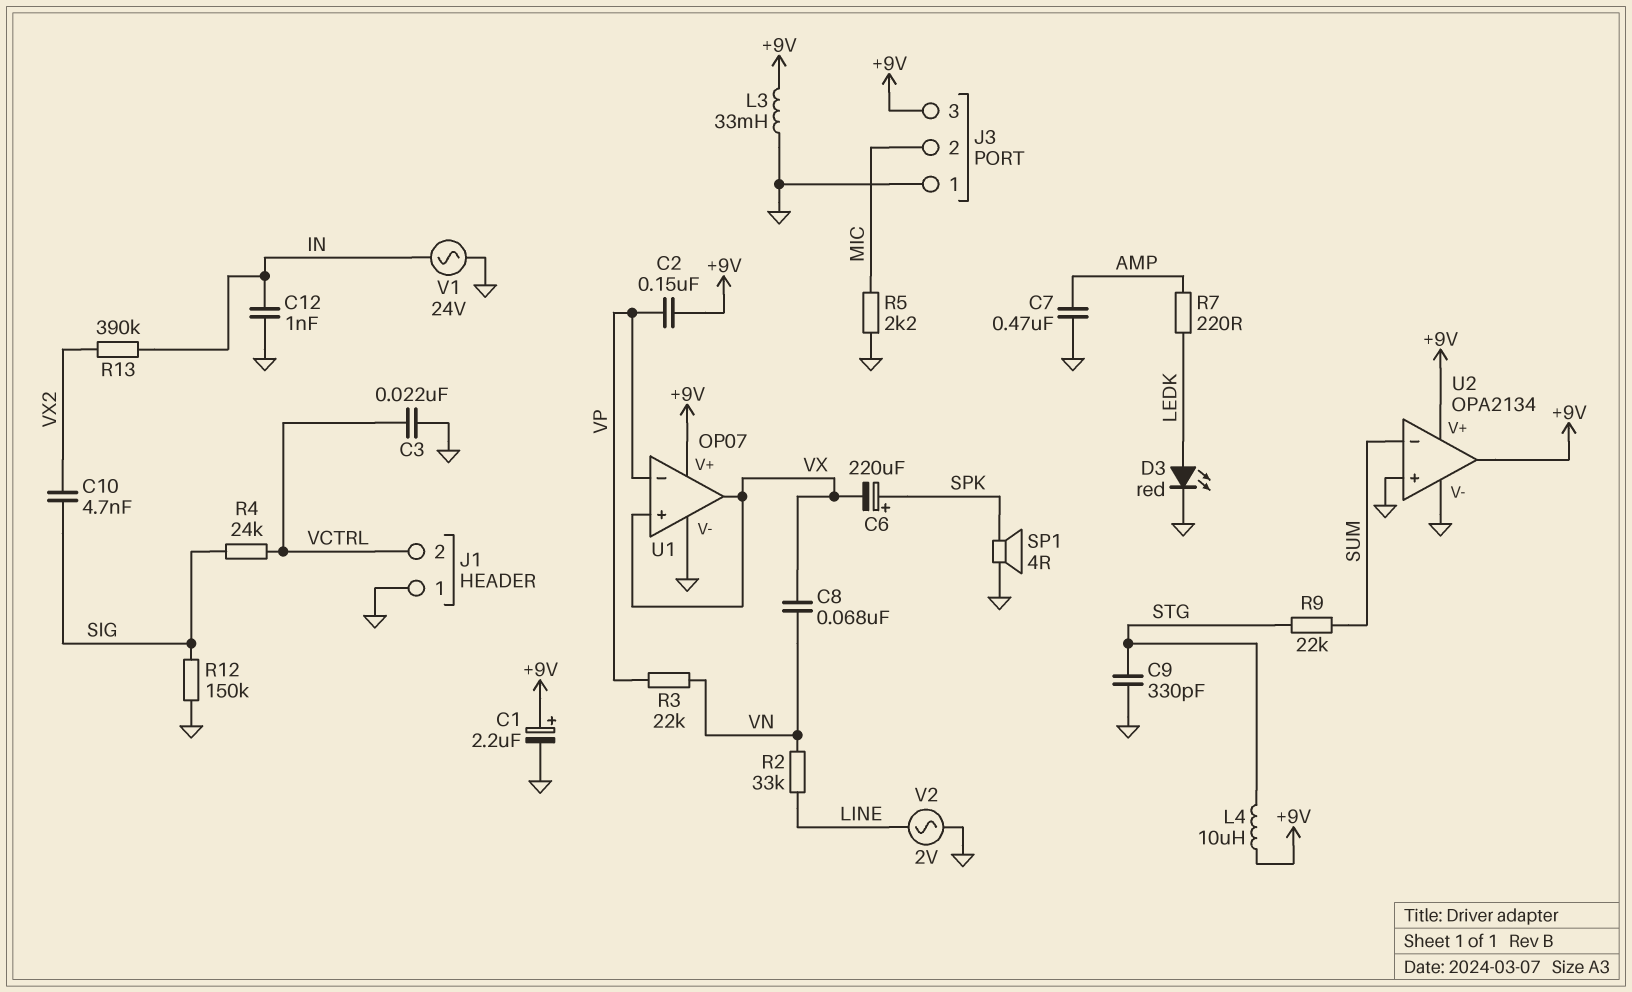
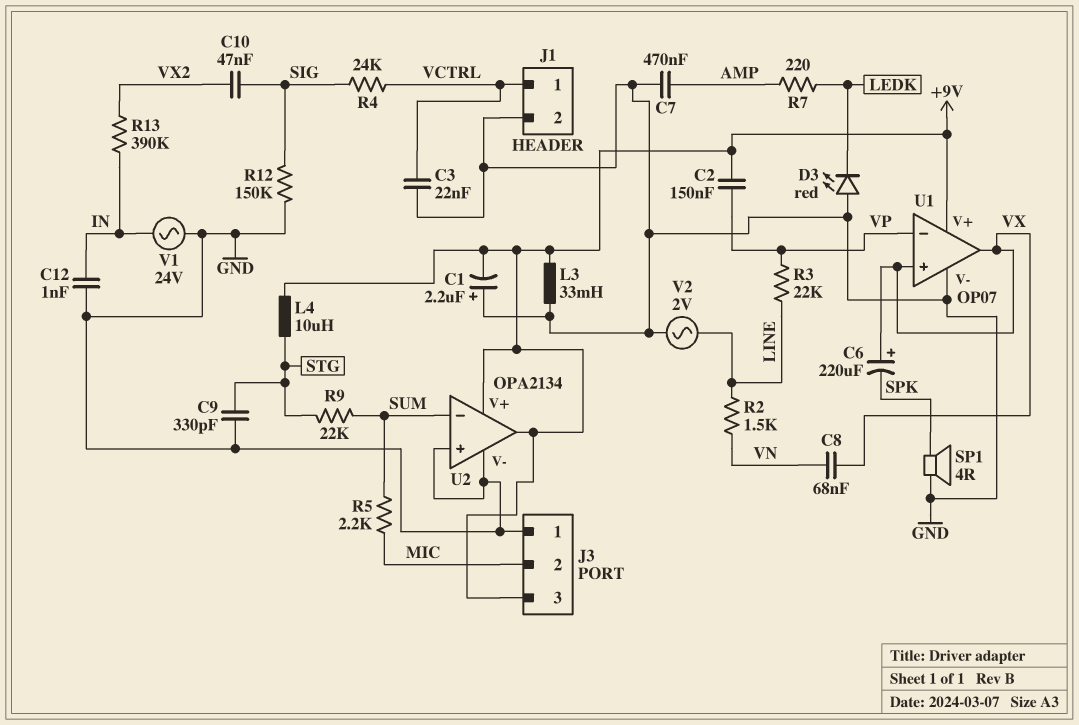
C1: 2.2uF (plus +9V, minus GND) -> 2.2uF (plus GND, minus +9V)
C6: 220uF (plus SPK, minus VX) -> 220uF (plus VX, minus SPK)
C10: 4.7nF (SIG, VX2) -> 47nF (SIG, VX2)
D3: LED red (A LEDK, K GND) -> LED red (A GND, K LEDK)
J1 pin 1: GND -> VCTRL
J1 pin 2: VCTRL -> GND
R2: 33k (LINE, VN) -> 1.5k (LINE, VN)
R3: 22k (VN, VP) -> 22k (LINE, VP)
R5: 2.2k (GND, MIC) -> 2.2k (MIC, SUM)

